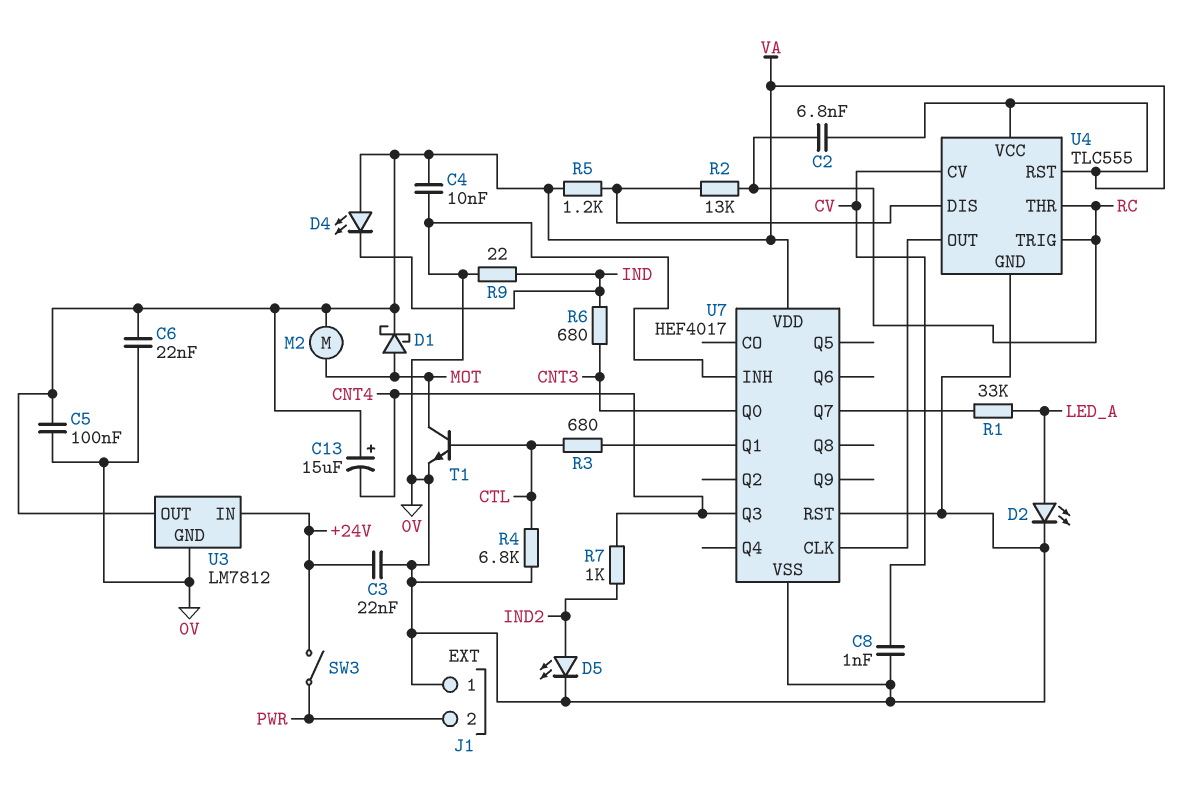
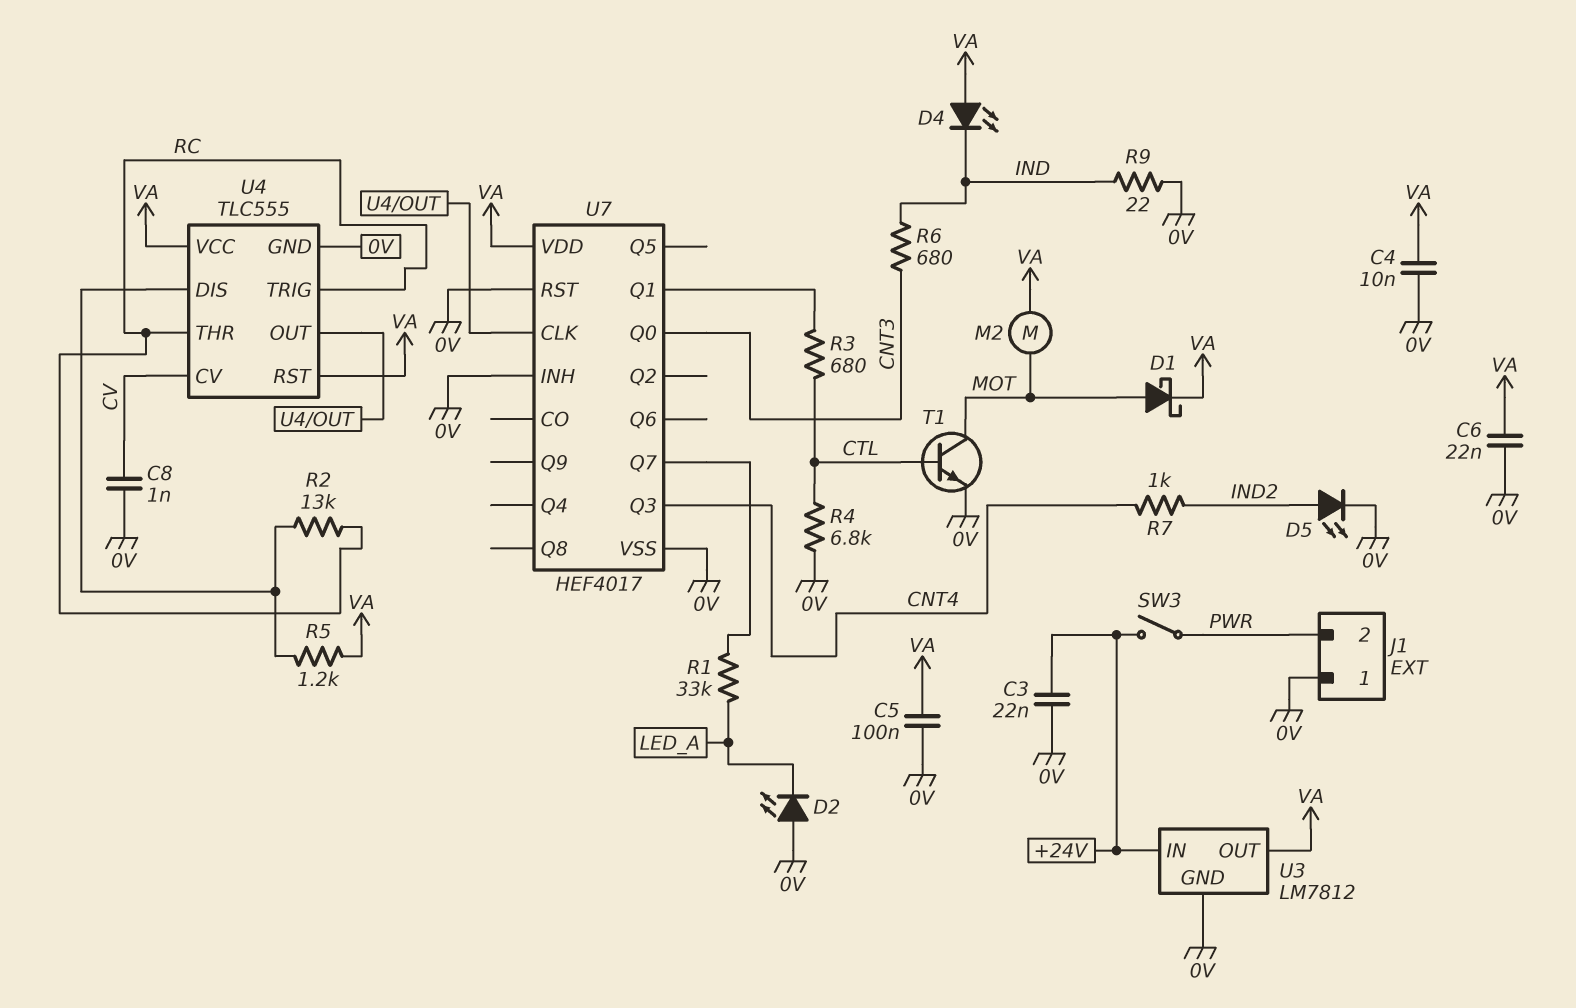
C2: 6.8nF (RC, VA) -> none
C13: 15uF (plus VA, minus CNT4) -> none
D2: LED (A LED_A, K 0V) -> LED (A 0V, K LED_A)

